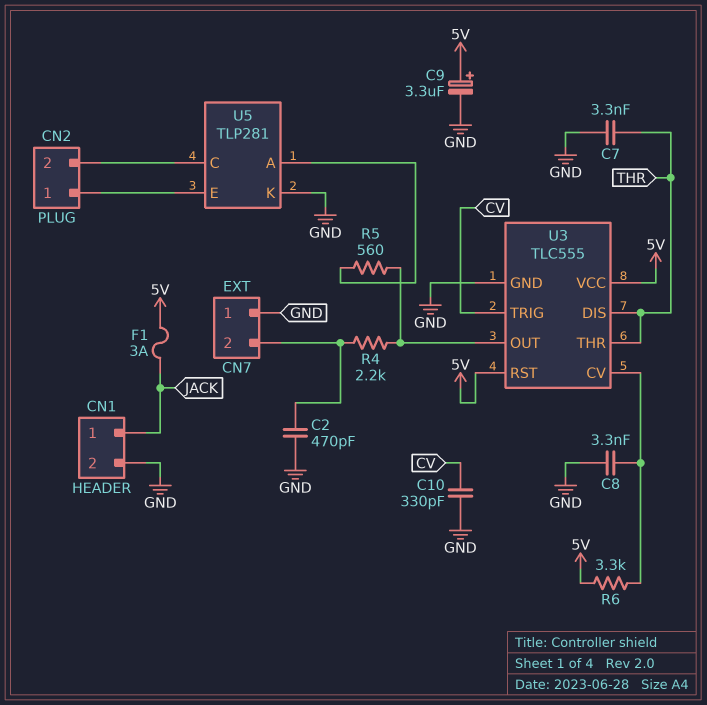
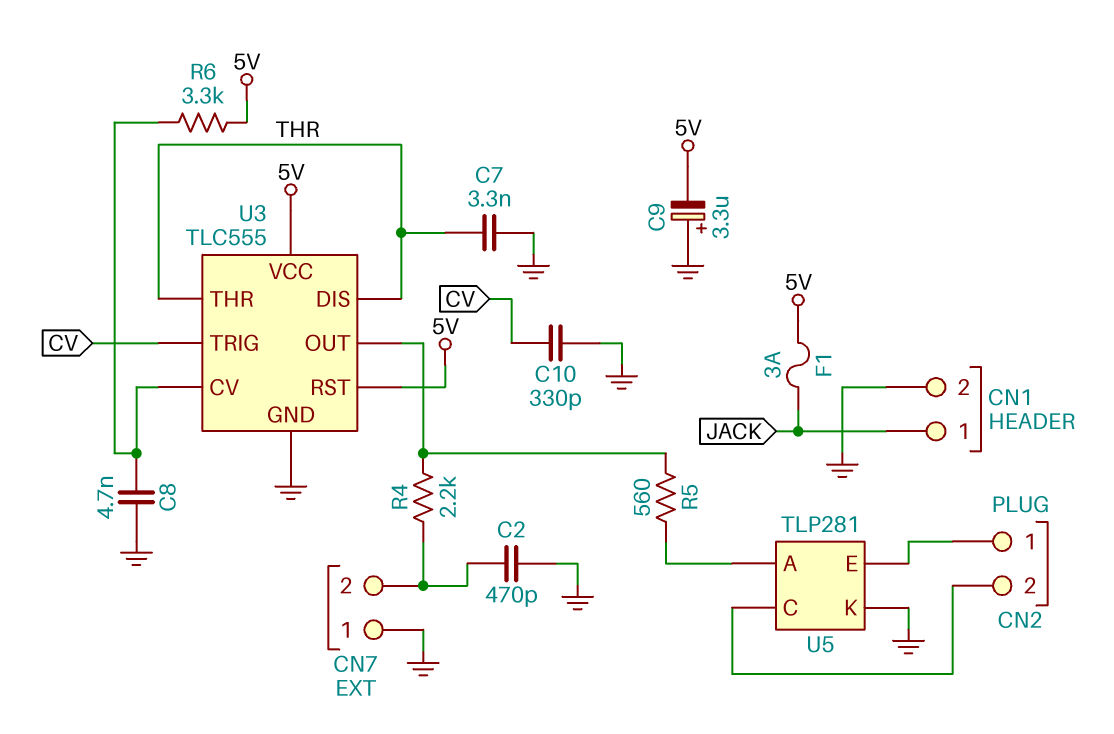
C8: 3.3nF (GND, U3/CV) -> 4.7nF (GND, U3/CV)
C9: 3.3uF (plus 5V, minus GND) -> 3.3uF (plus GND, minus 5V)

